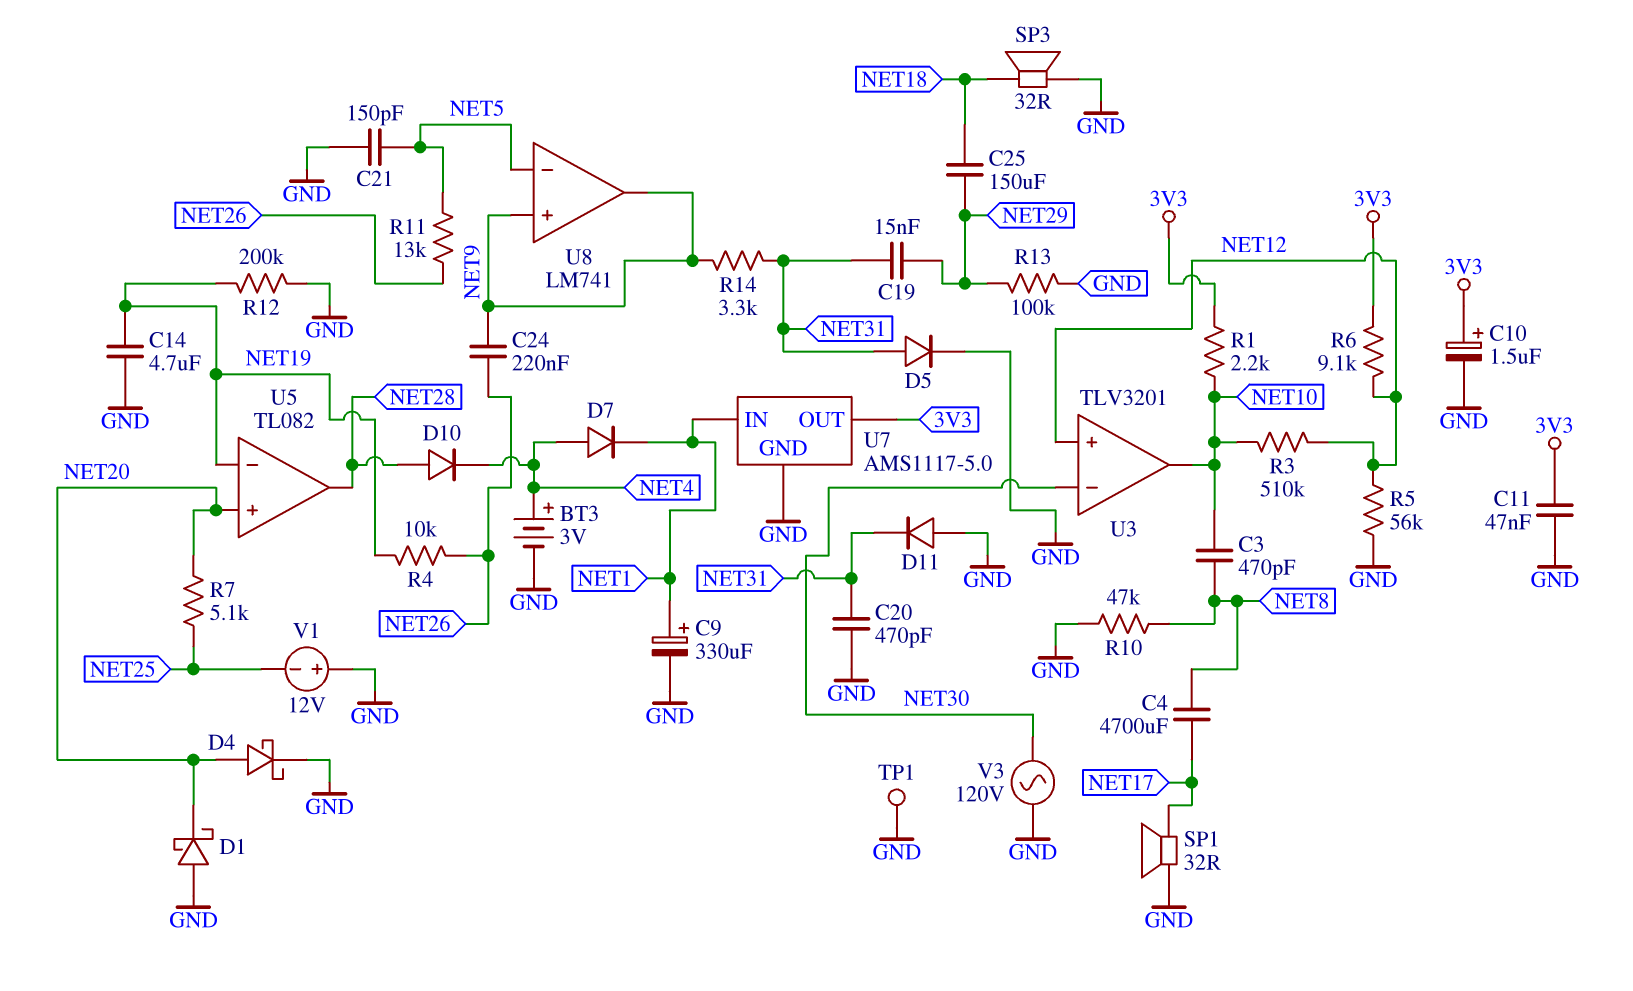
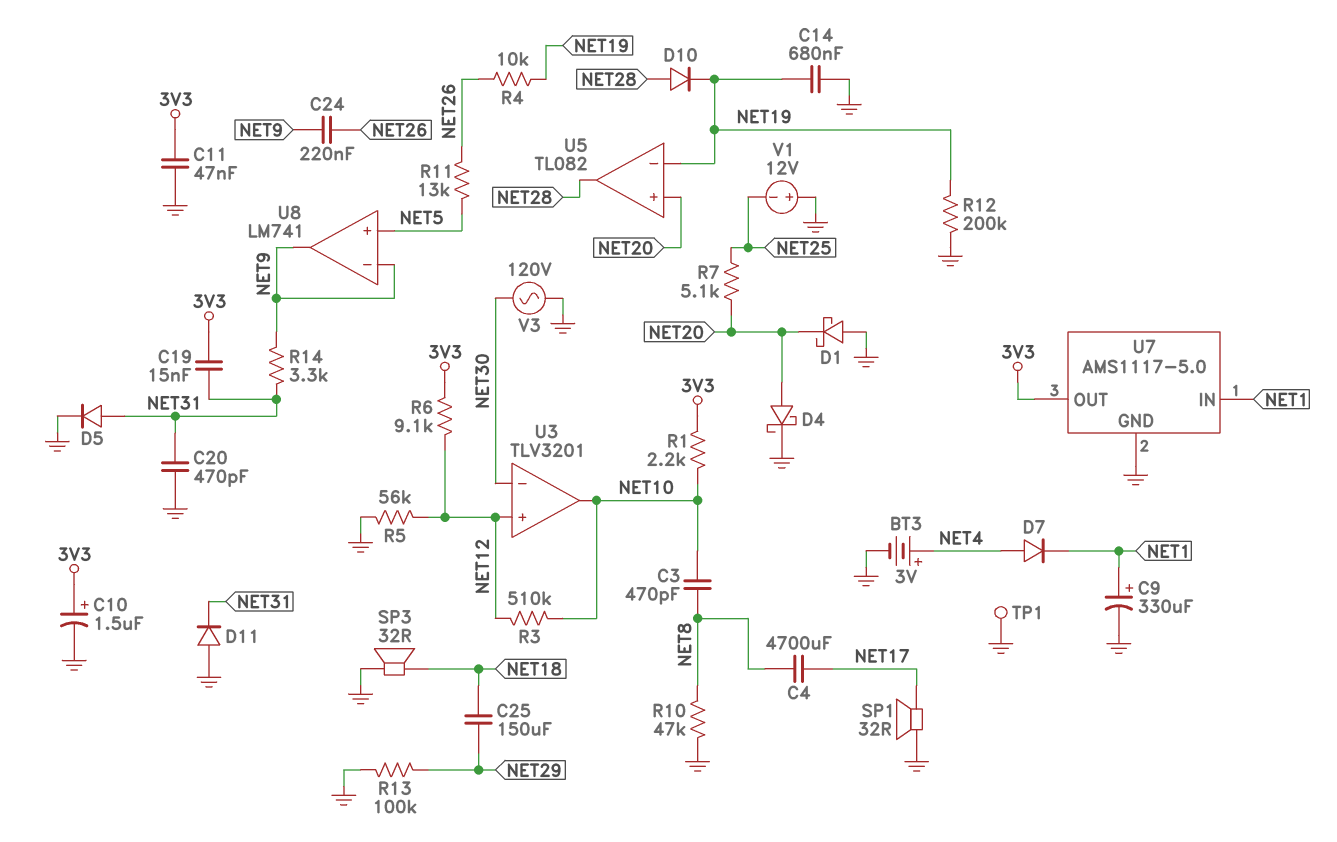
C14: 4.7uF (GND, NET19) -> 680nF (GND, NET19)
C19: 15nF (NET29, NET31) -> 15nF (3V3, NET31)
C21: 150pF (GND, NET5) -> none
D10: diode (A NET28, K NET4) -> diode (A NET28, K NET19)
U8 pin in+: NET9 -> NET5
U8 pin in-: NET5 -> NET9

